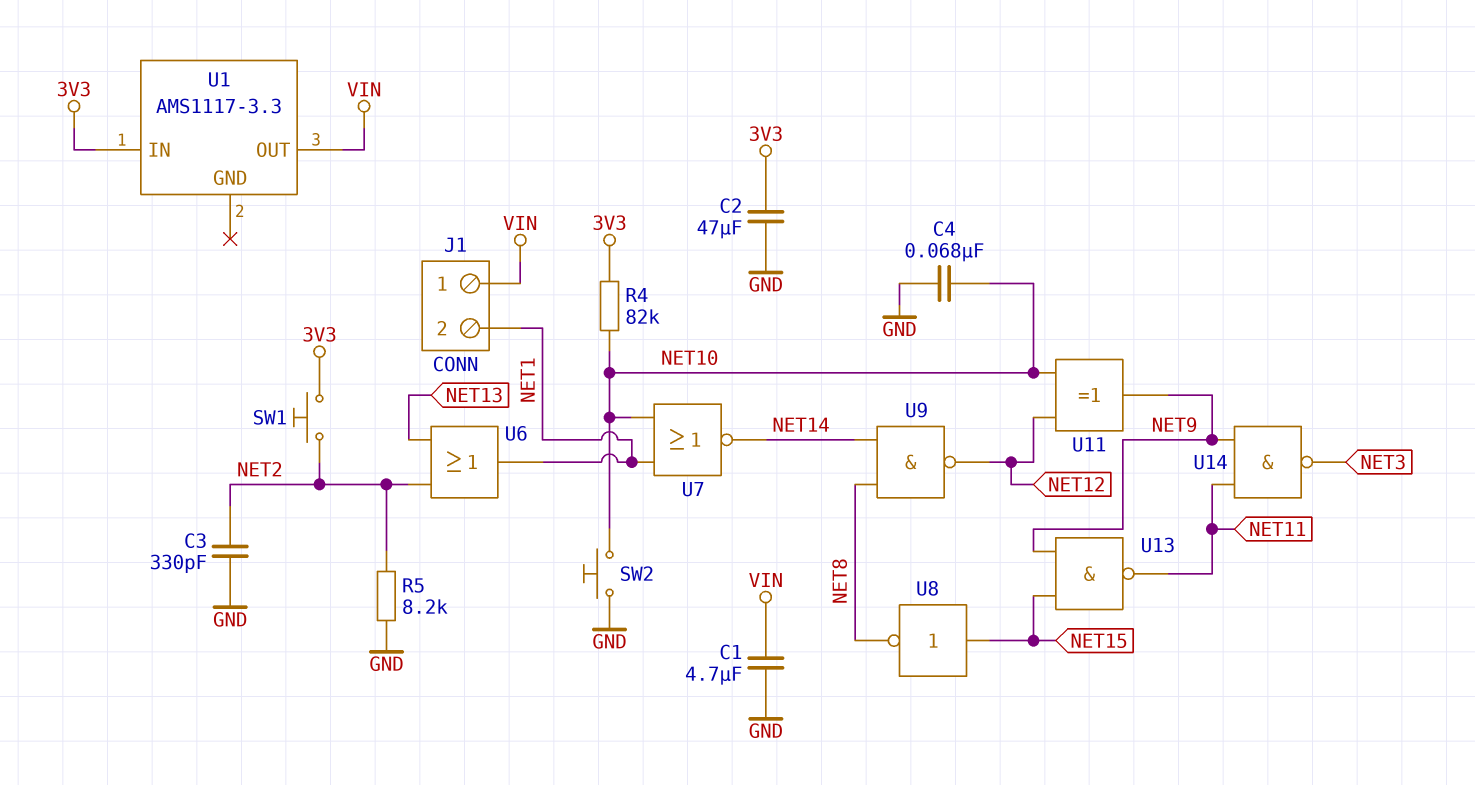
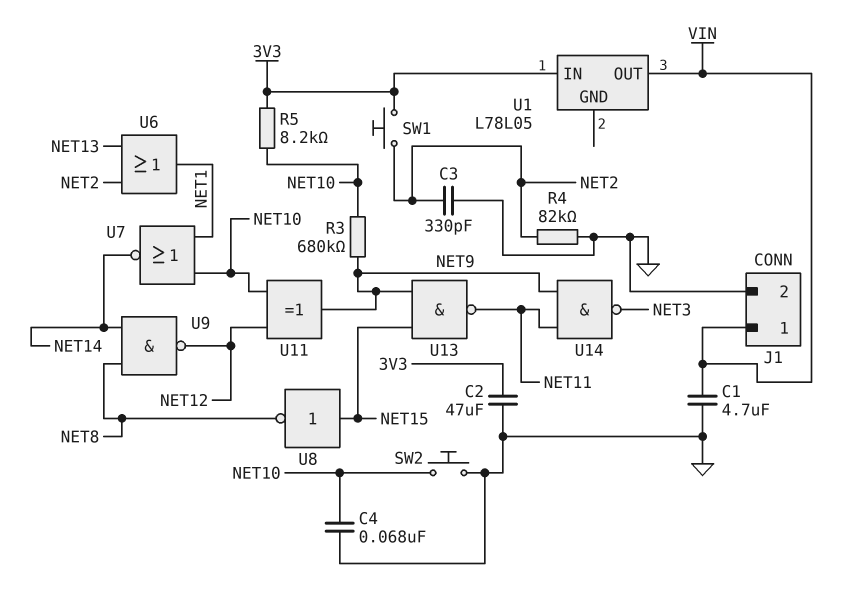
J1 pin 2: NET1 -> GND
R3: none -> 680k (NET9, NET10)
R4: 82k (3V3, NET10) -> 82k (GND, NET2)
R5: 8.2k (GND, NET2) -> 8.2k (3V3, NET10)
U1: AMS1117-3.3 -> L78L05

